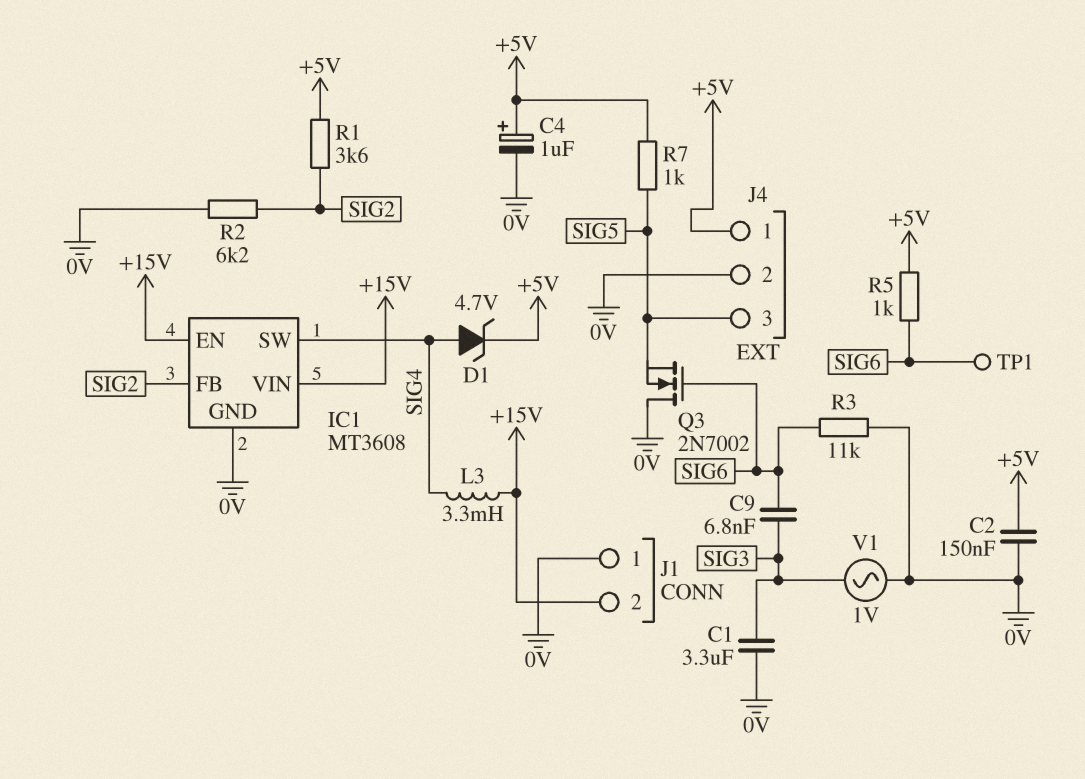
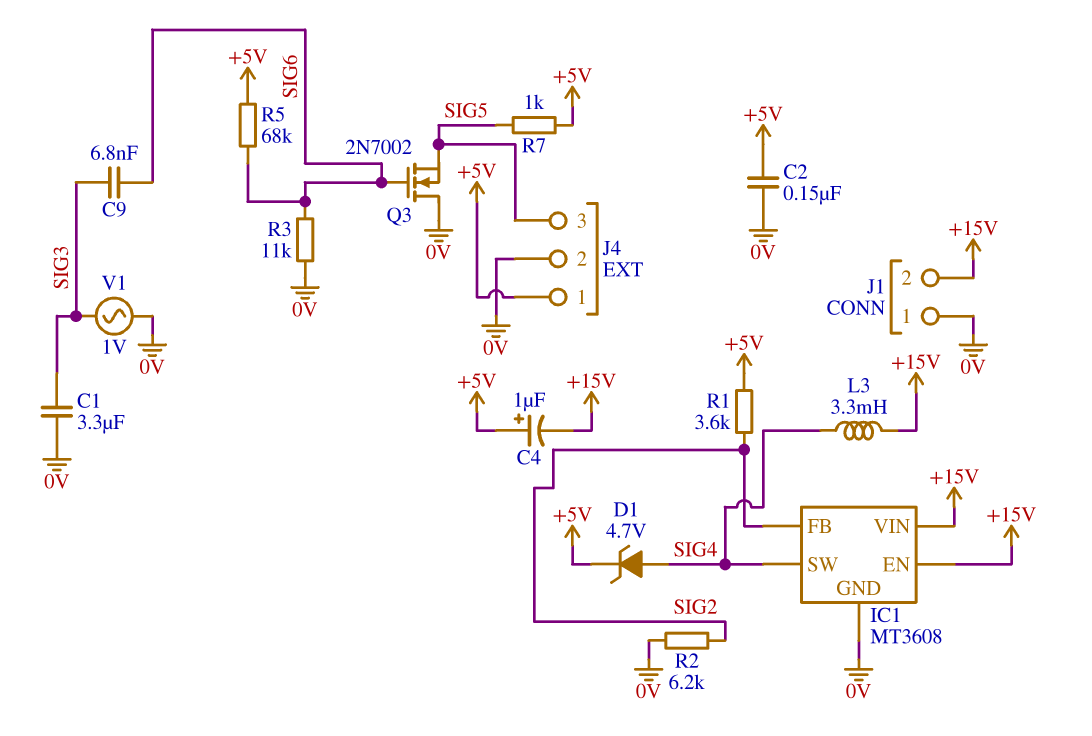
C4: 1uF (plus +5V, minus 0V) -> 1uF (plus +5V, minus +15V)
R5: 1k (+5V, SIG6) -> 68k (+5V, SIG6)
TP1: test point (SIG6) -> none

